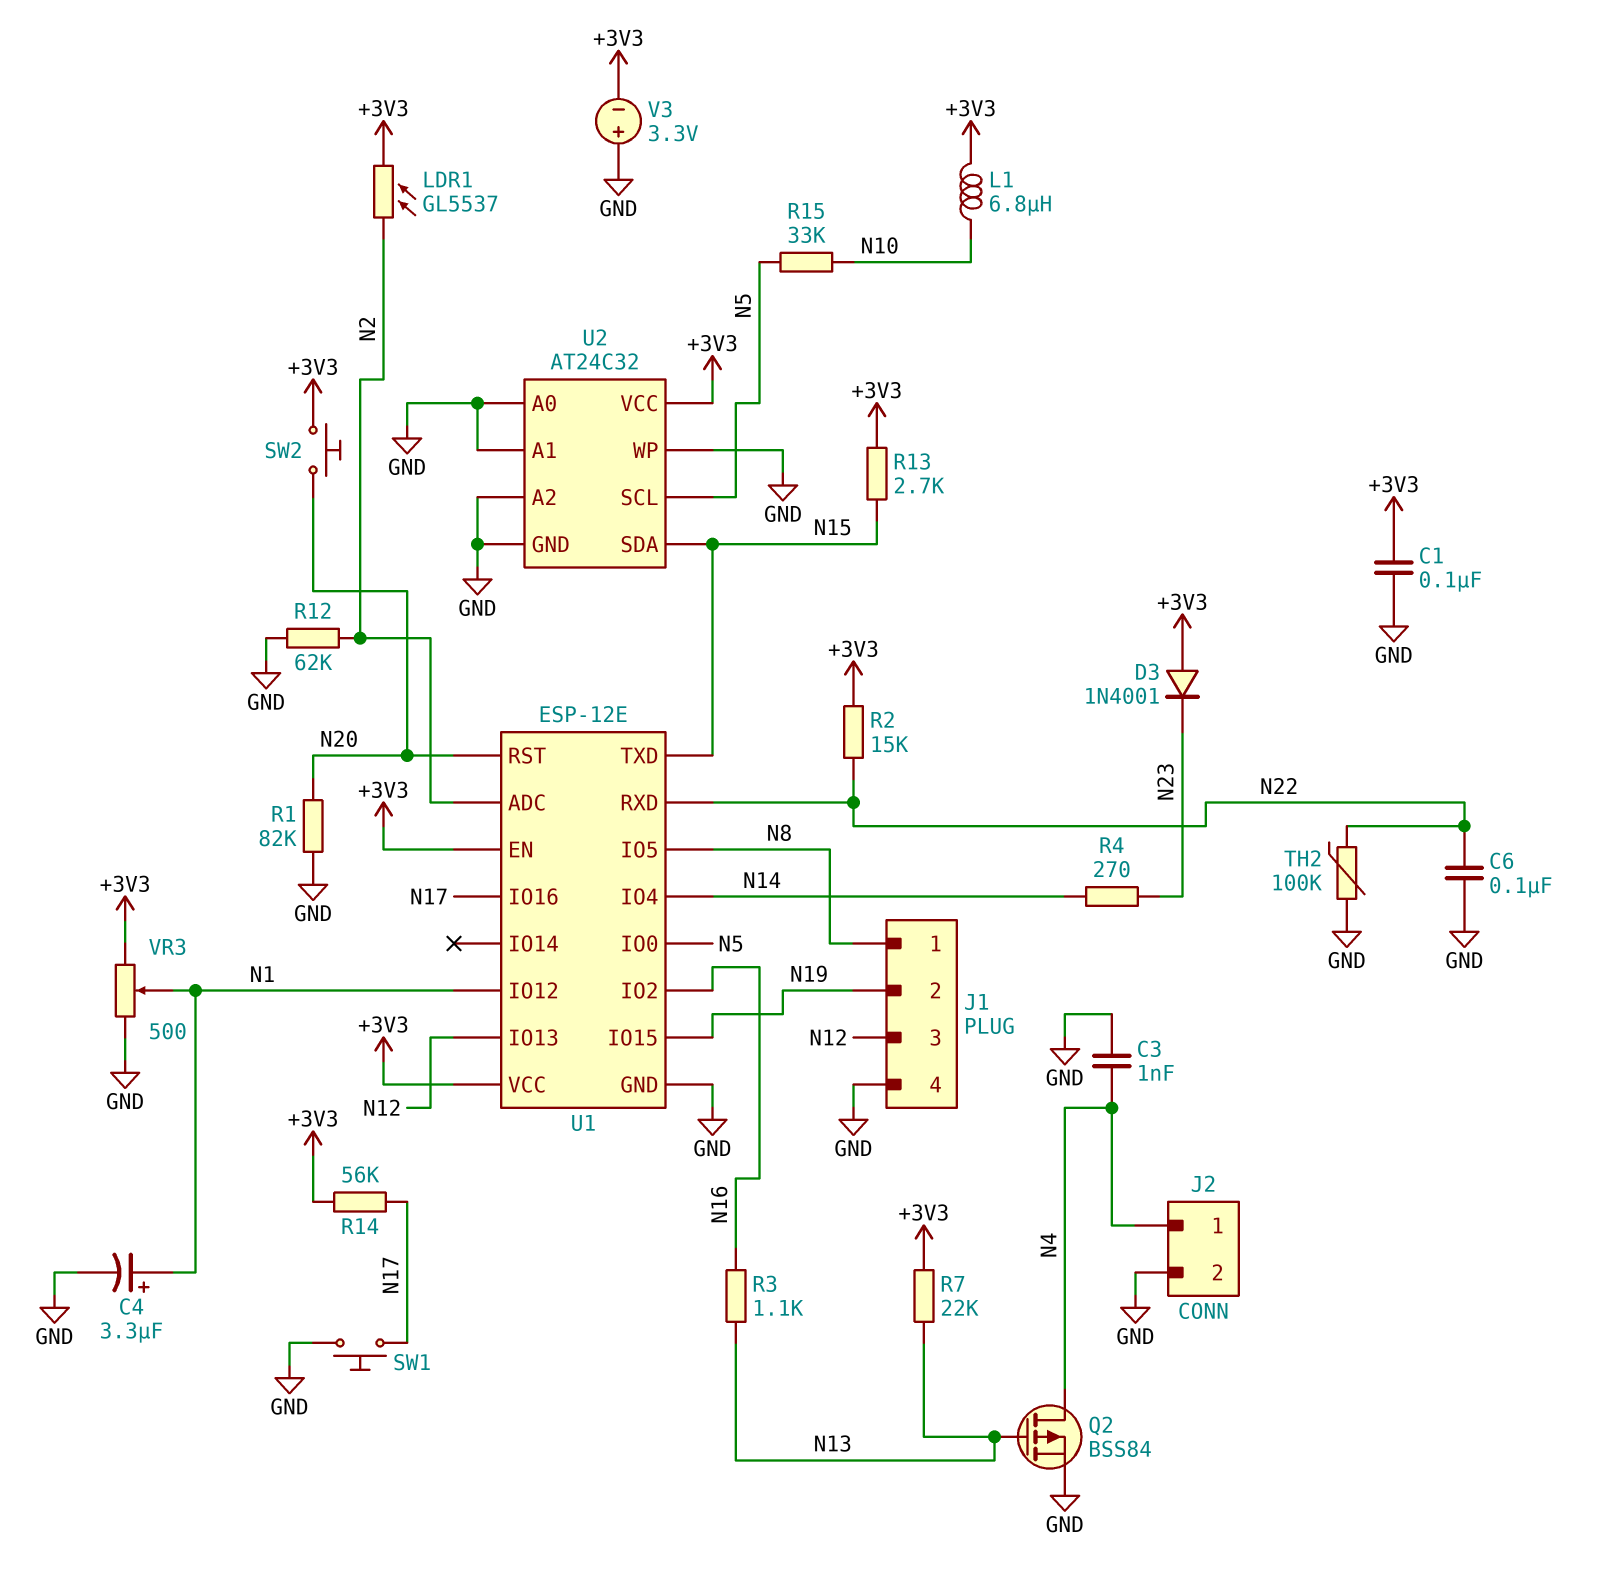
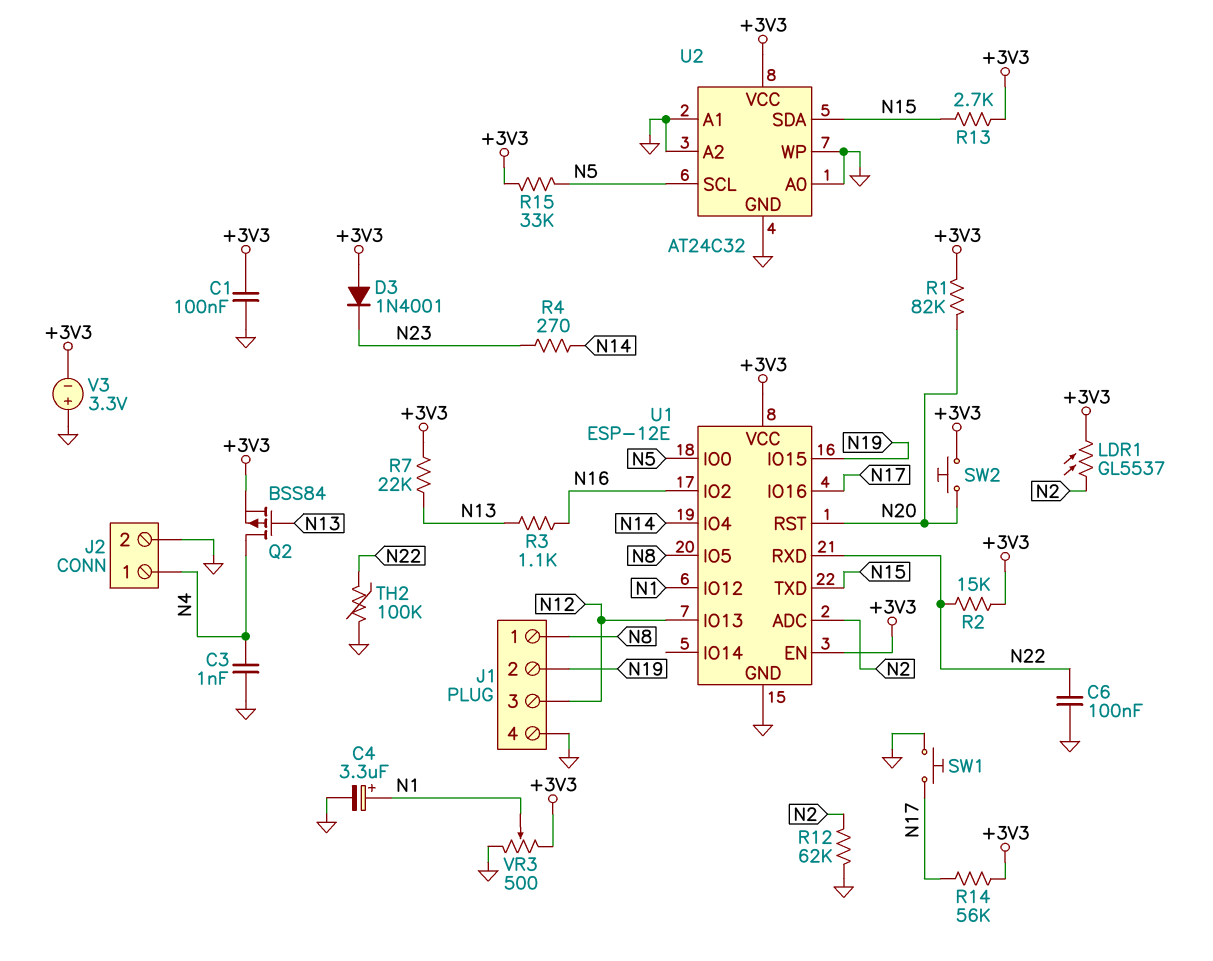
L1: 6.8uH (+3V3, N10) -> none
Q2: PMOS BSS84 (G N13, D N4, S GND) -> PMOS BSS84 (G N13, D N4, S +3V3)
R1: 82k (GND, N20) -> 82k (+3V3, N20)
R15: 33k (N5, N10) -> 33k (+3V3, N5)

